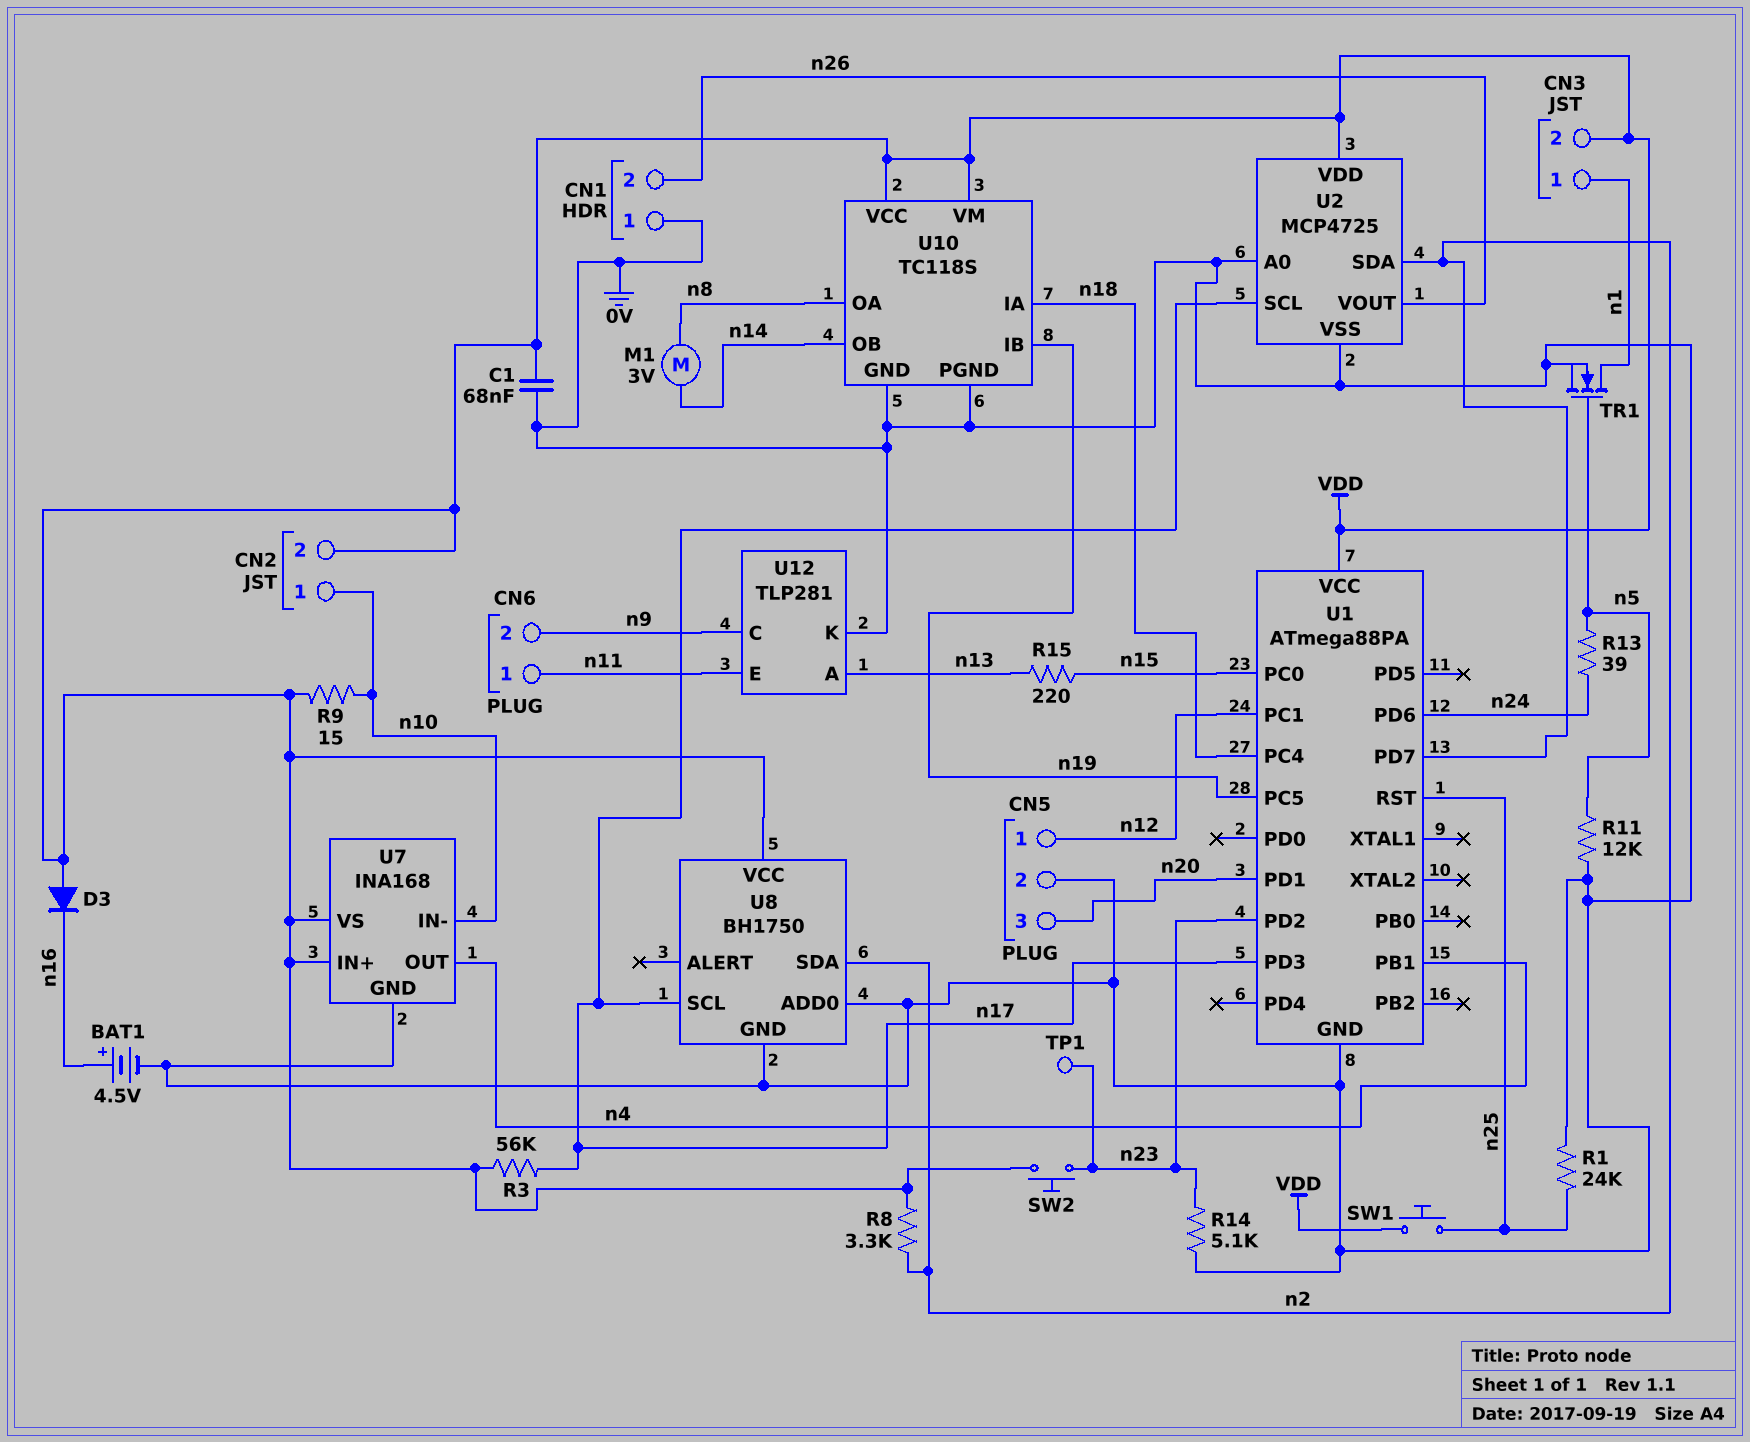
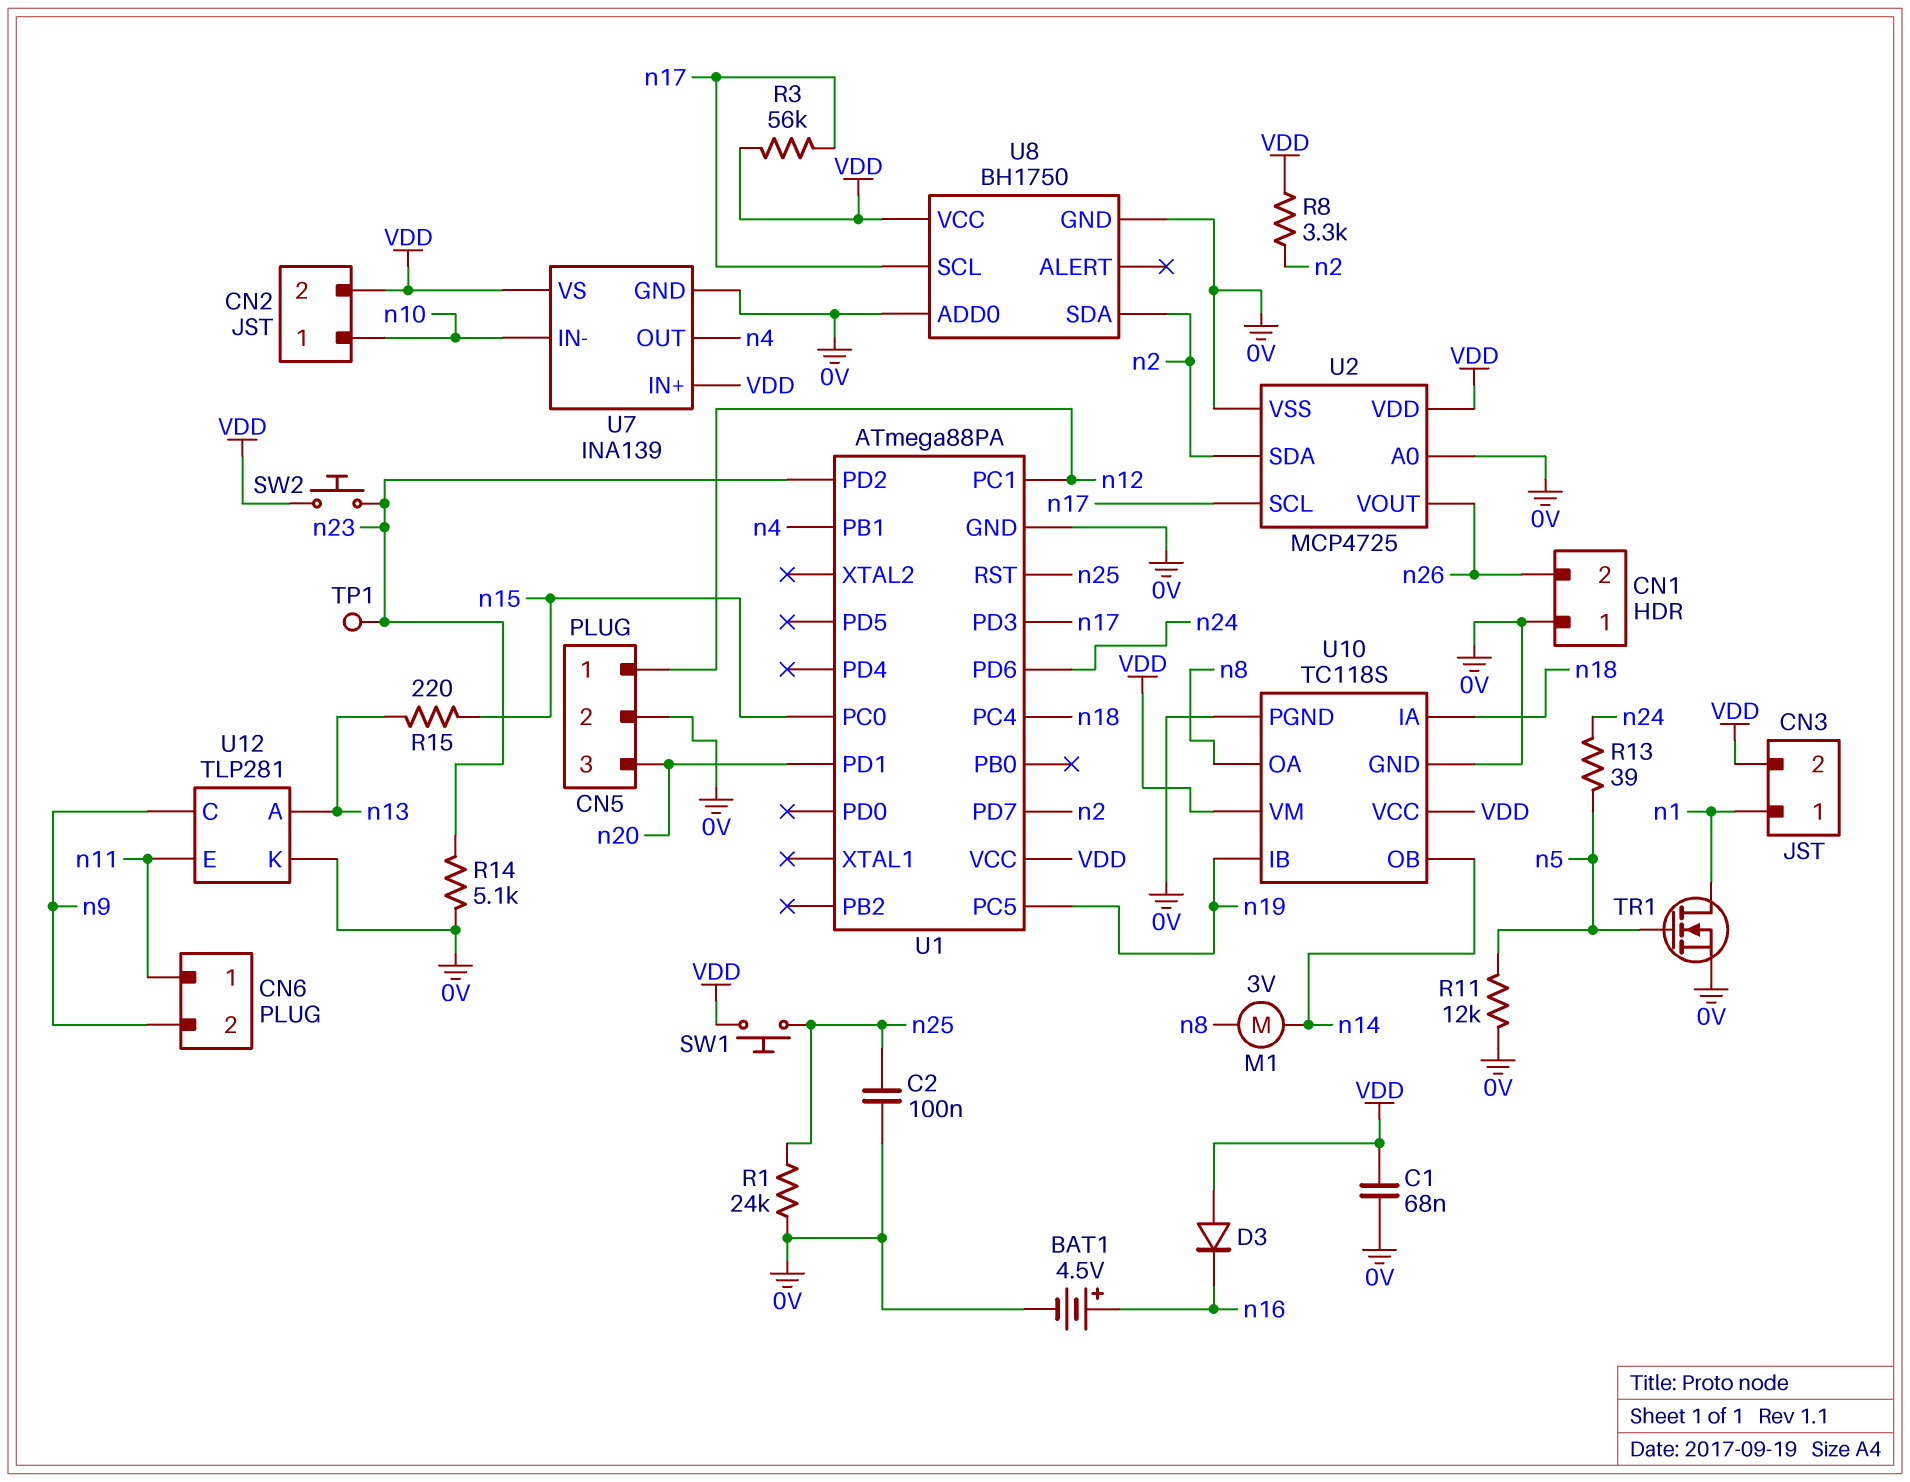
C2: none -> 100nF (0V, n25)
R9: 15 (VDD, n10) -> none
U7: INA168 -> INA139

